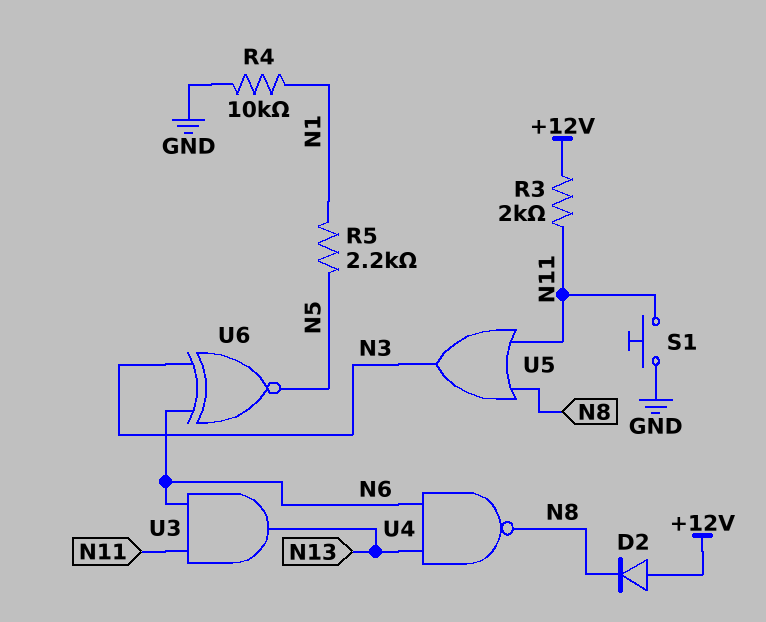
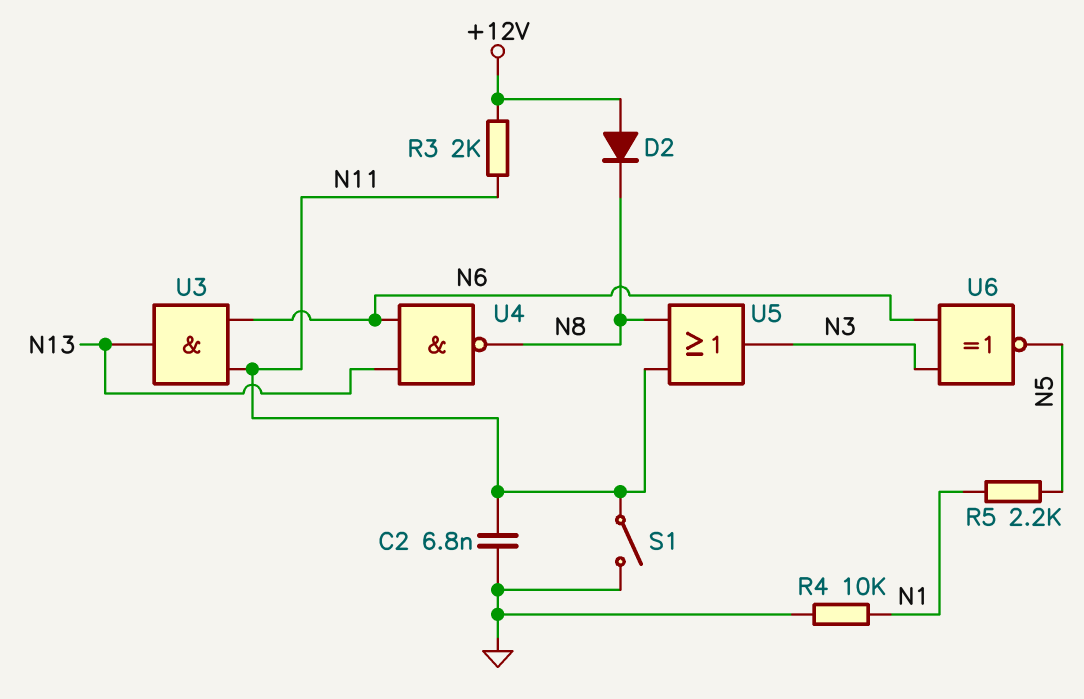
C2: none -> 6.8nF (GND, N11)
S1: button (GND, N11) -> switch (GND, N11)

